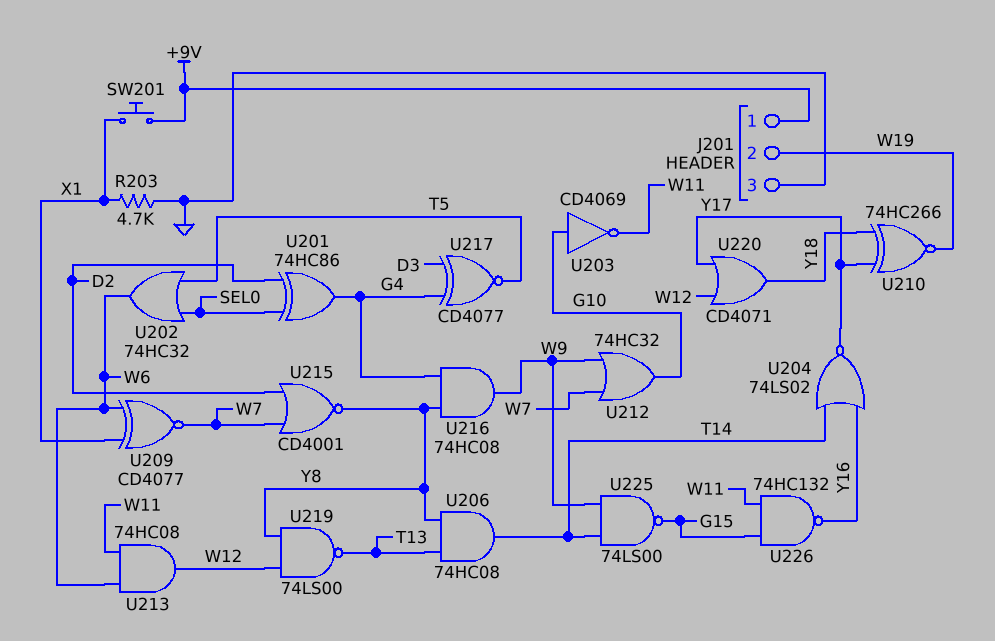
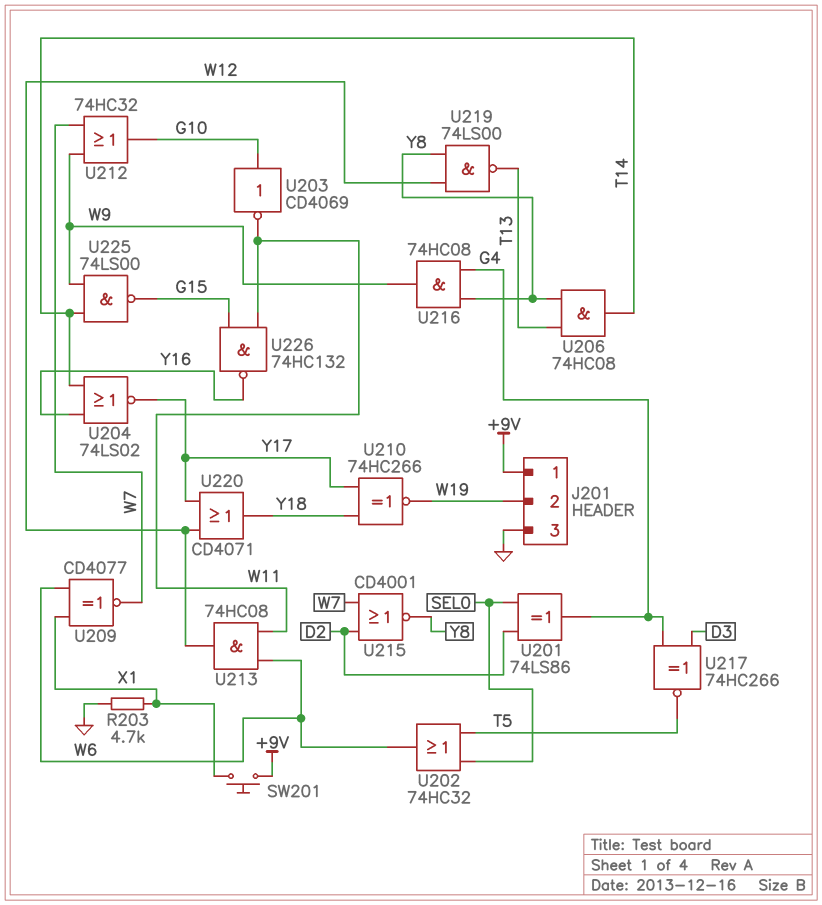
U201: XOR 74HC86 (in D2, in SEL0, out G4) -> XOR 74LS86 (in D2, in SEL0, out G4)
U217: XNOR CD4077 (in D3, in G4, out T5) -> XNOR 74HC266 (in D3, in G4, out T5)

